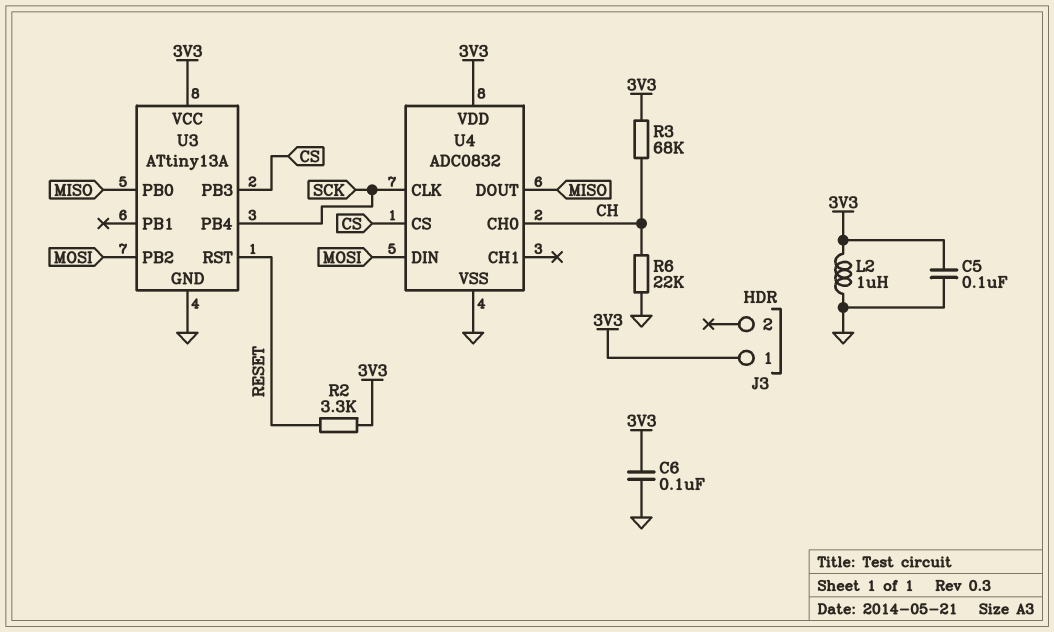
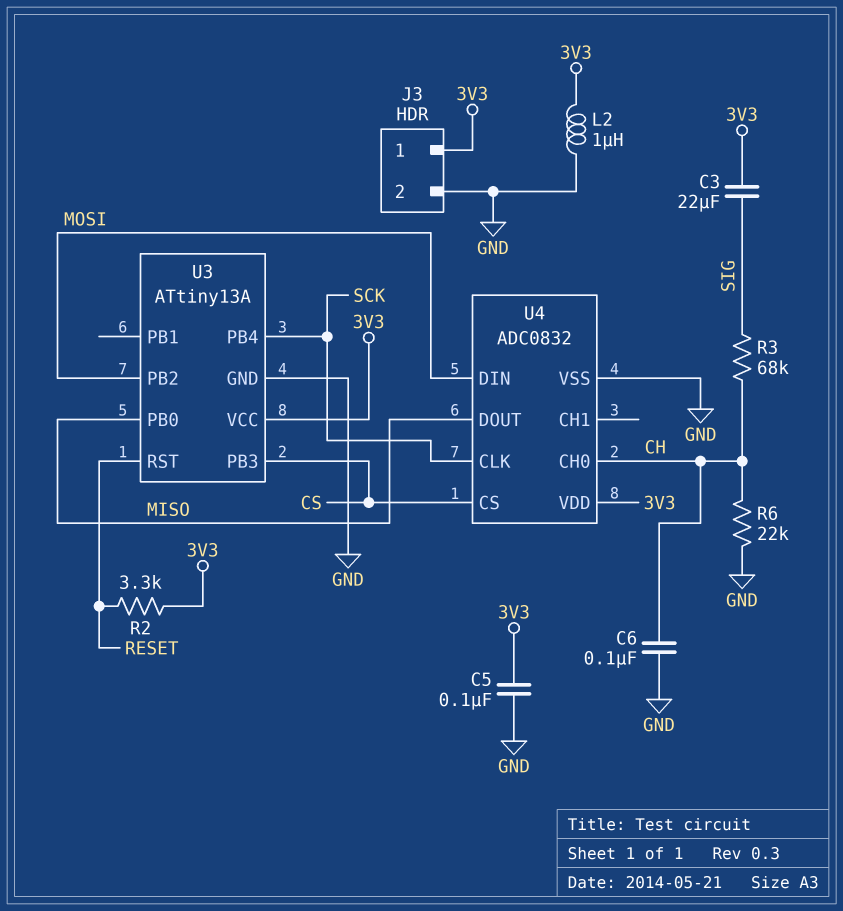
C3: none -> 22uF (3V3, SIG)
C6: 100nF (3V3, GND) -> 100nF (CH, GND)
J3 pin 2: none -> GND
R3: 68k (3V3, CH) -> 68k (CH, SIG)

